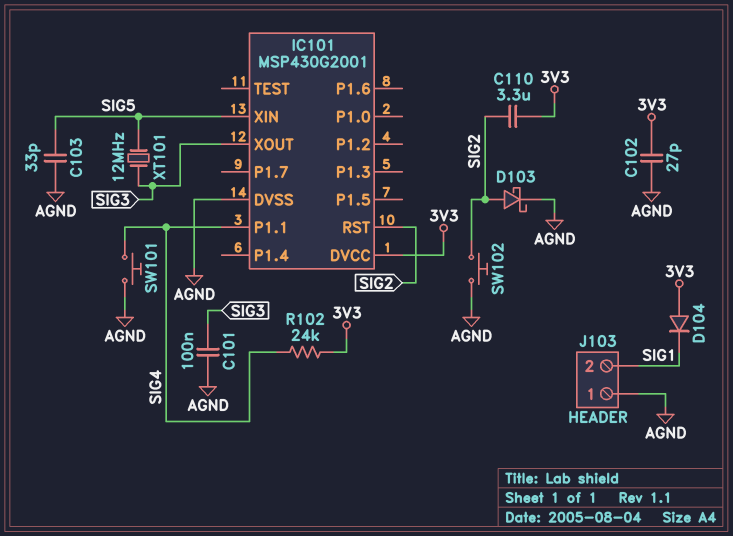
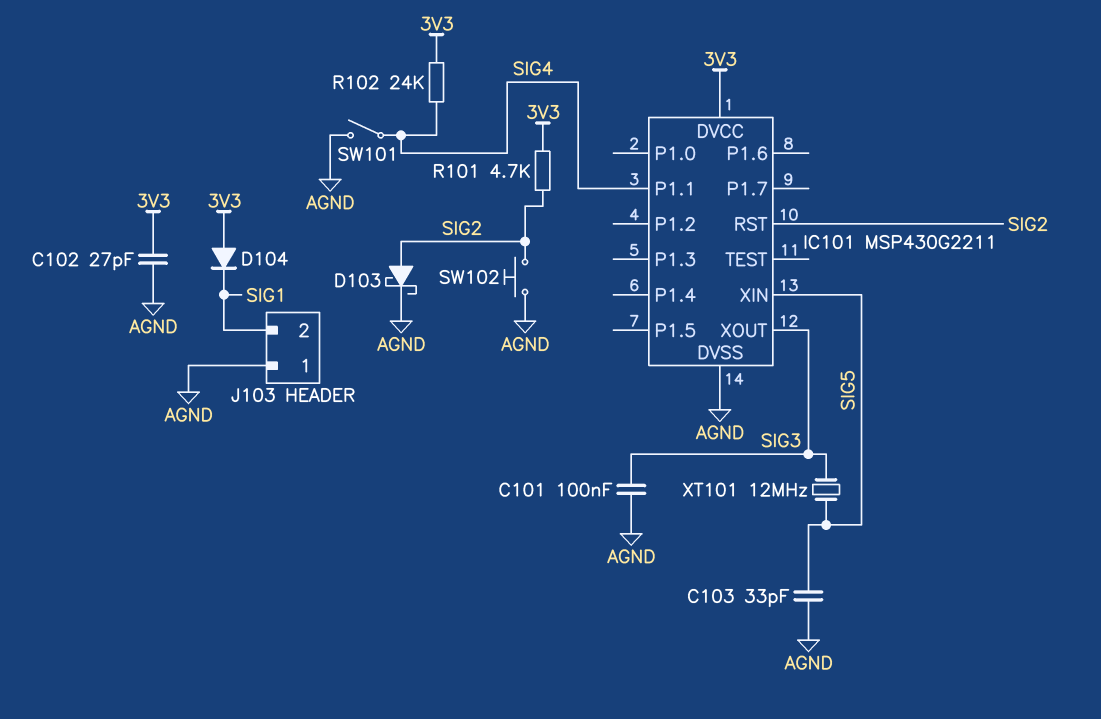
C110: 3.3uF (3V3, SIG2) -> none
IC101: MSP430G2001 -> MSP430G2211
R101: none -> 4.7k (3V3, SIG2)
SW101: button (AGND, SIG4) -> switch (AGND, SIG4)

